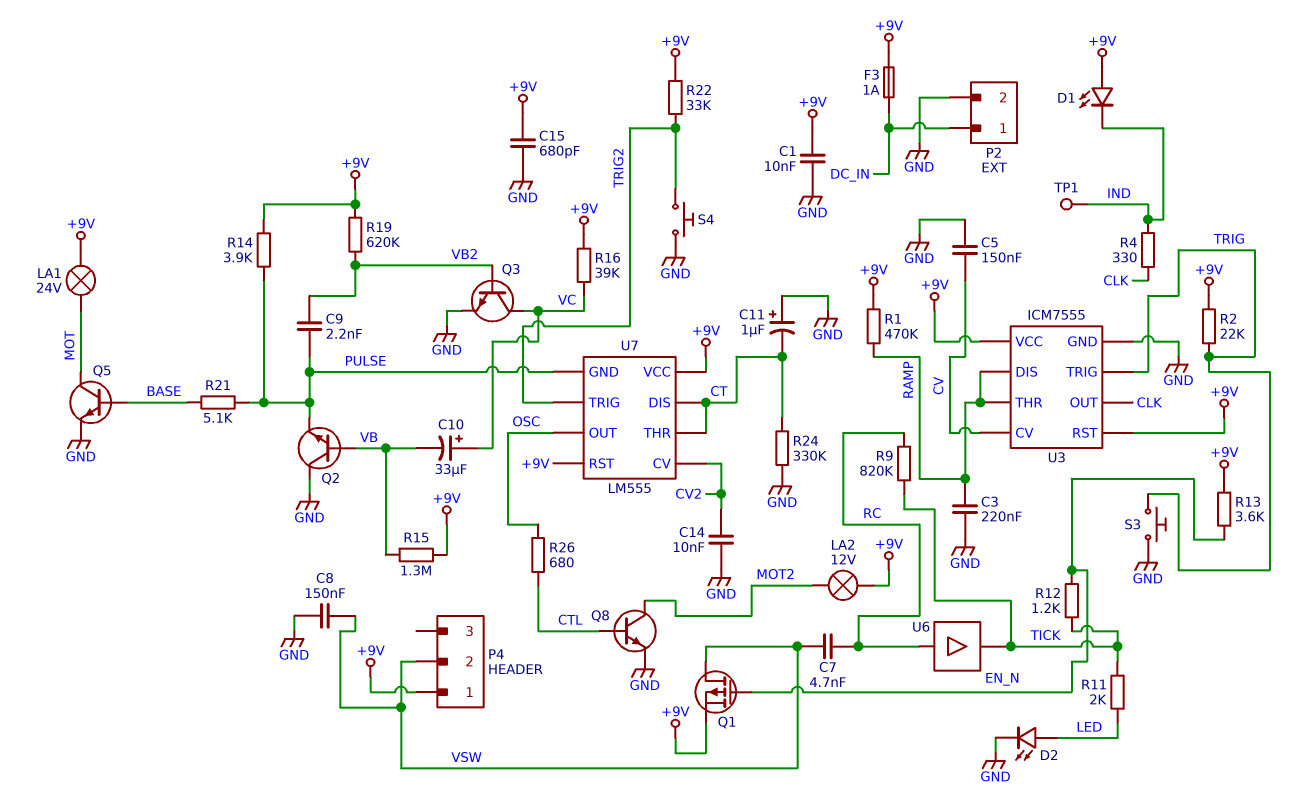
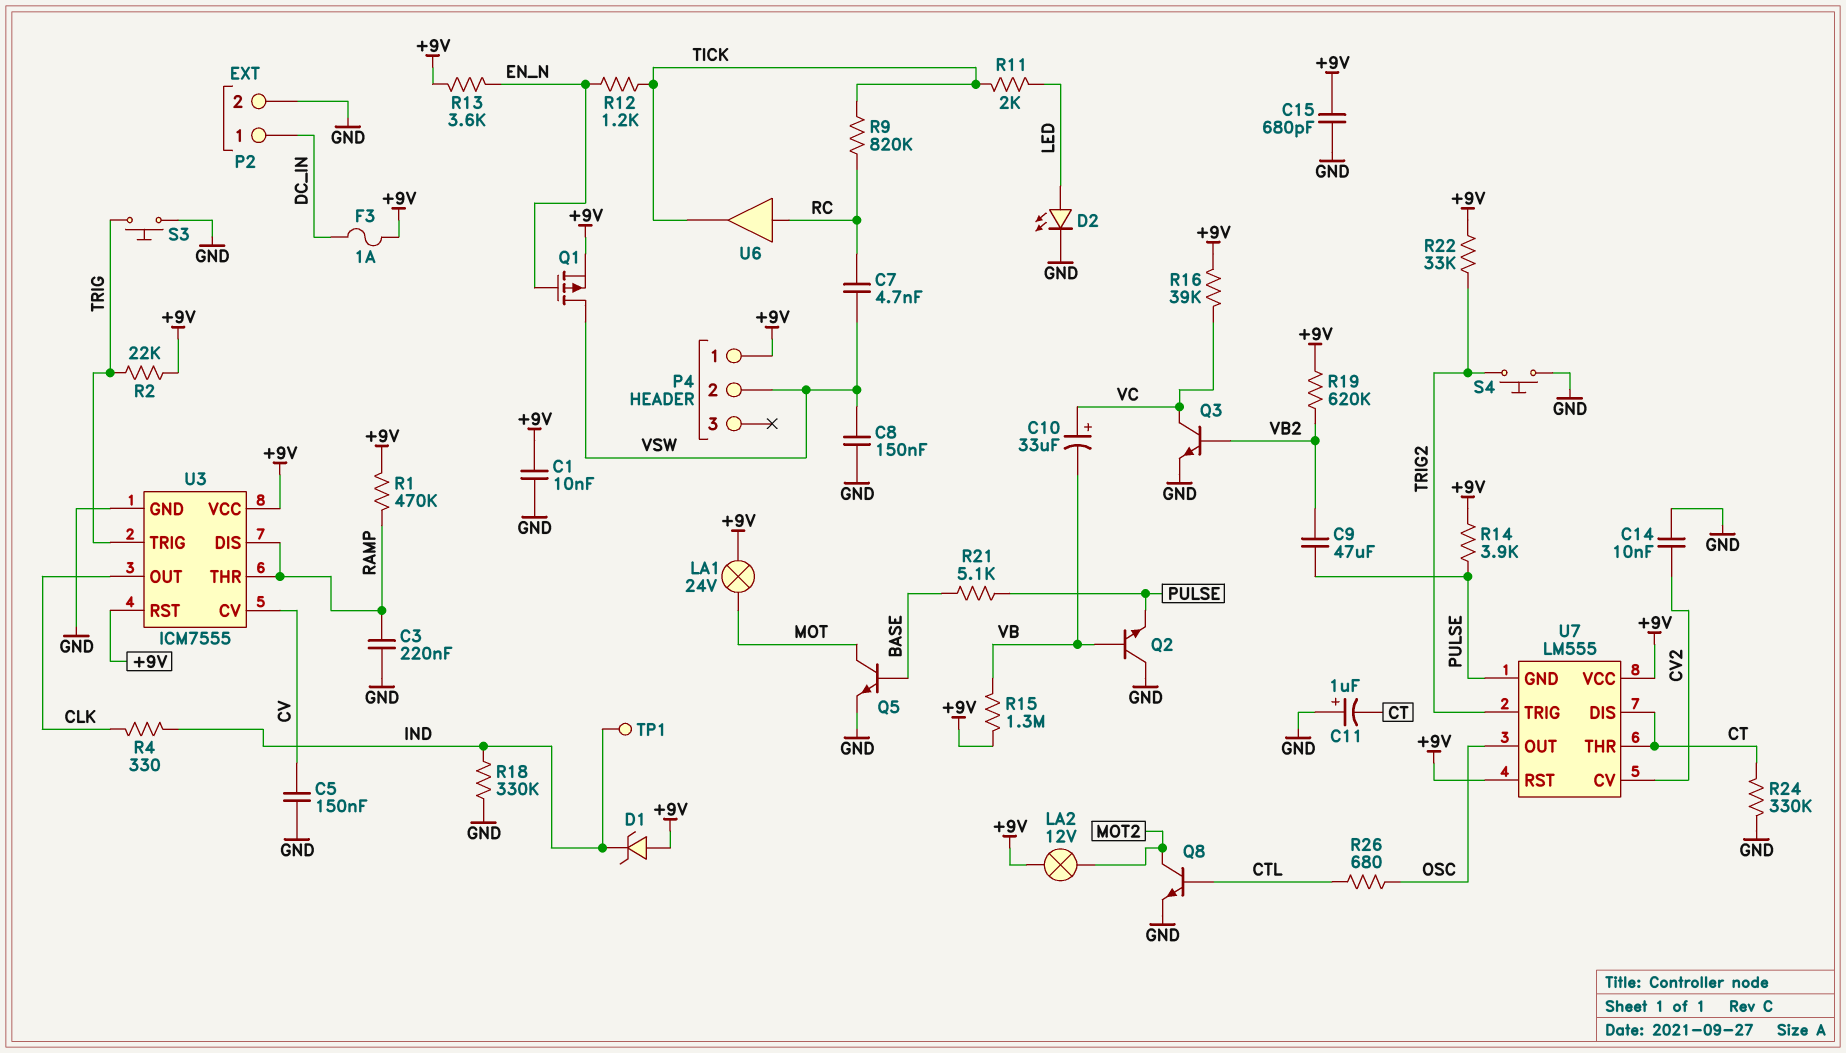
C9: 2.2nF (PULSE, VB2) -> 47uF (PULSE, VB2)
D1: LED (A +9V, K IND) -> zener (A +9V, K IND)
R18: none -> 330k (GND, IND)

